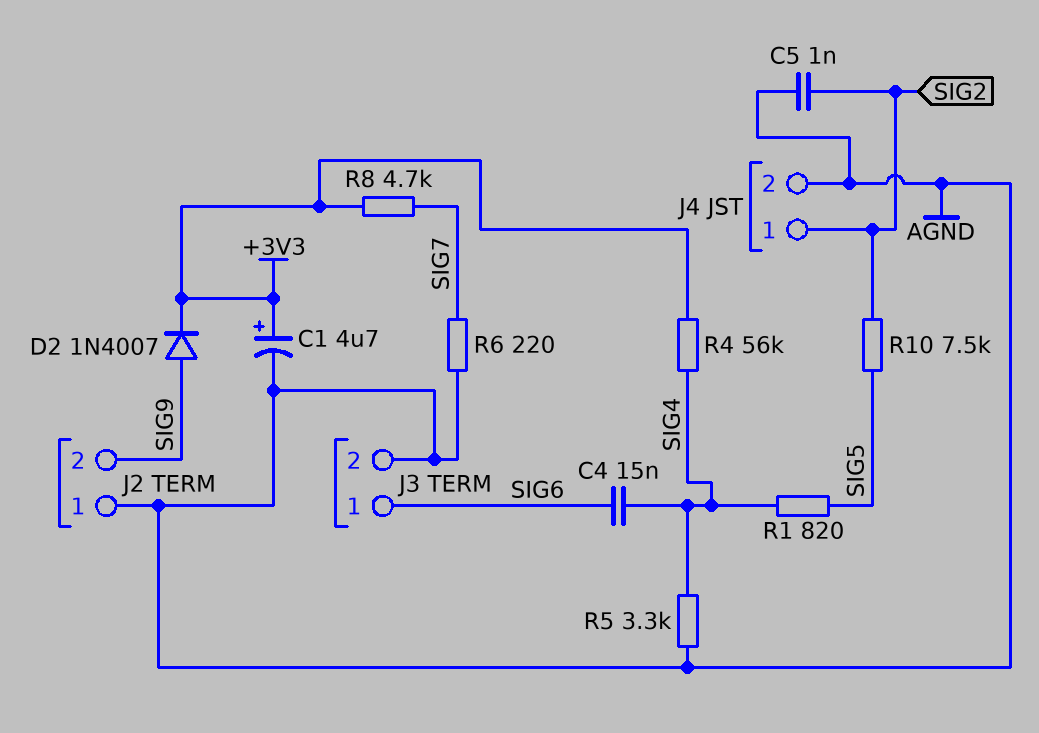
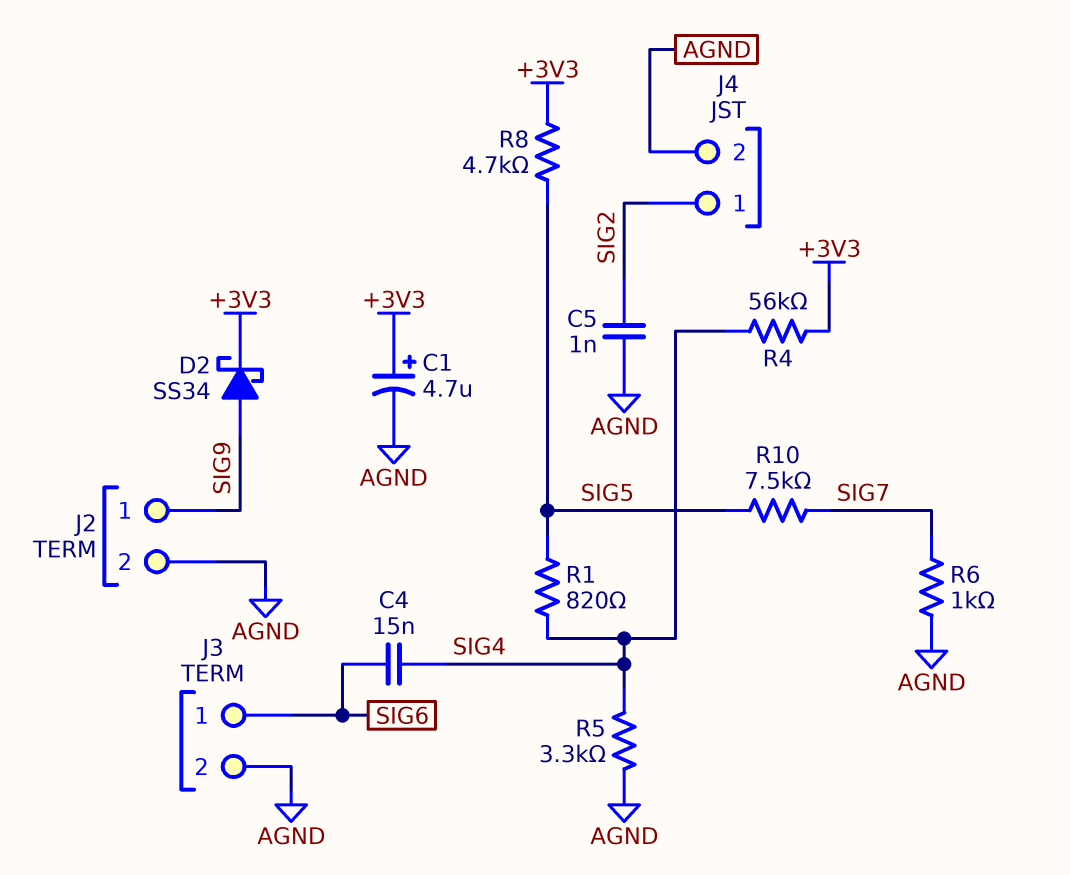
D2: diode 1N4007 (A SIG9, K +3V3) -> schottky SS34 (A SIG9, K +3V3)
J2 pin 1: AGND -> SIG9
J2 pin 2: SIG9 -> AGND
R6: 220 (AGND, SIG7) -> 1k (AGND, SIG7)
R8: 4.7k (+3V3, SIG7) -> 4.7k (+3V3, SIG5)
R10: 7.5k (SIG2, SIG5) -> 7.5k (SIG5, SIG7)

